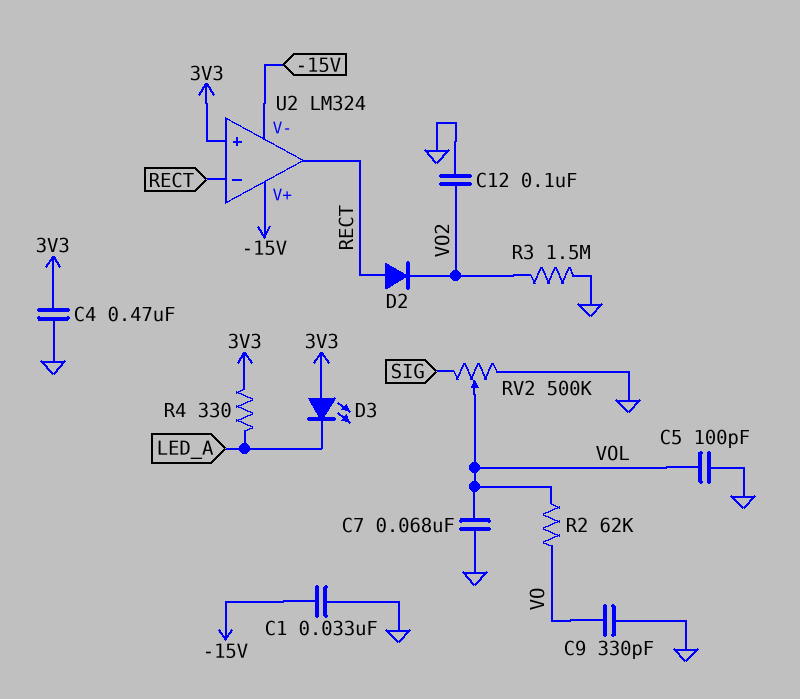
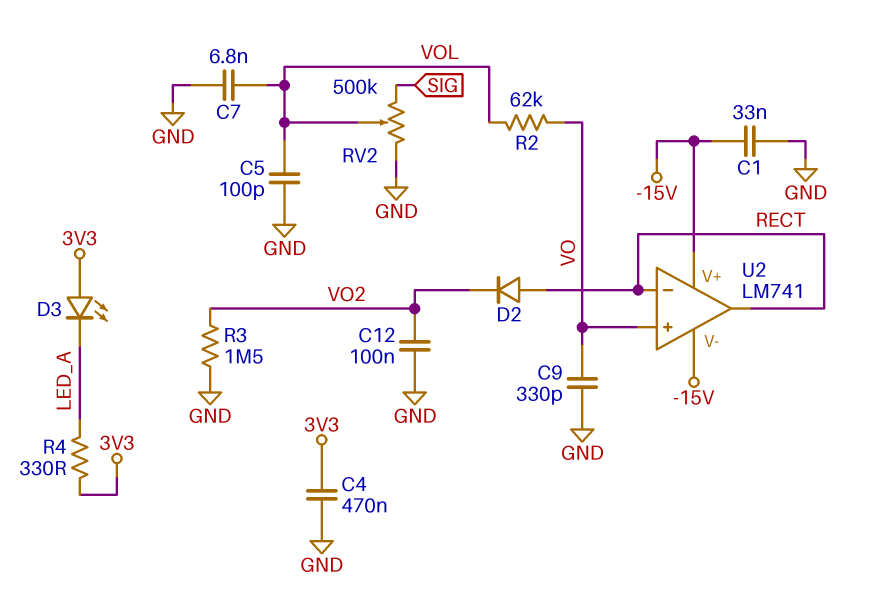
C7: 68nF (GND, VOL) -> 6.8nF (GND, VOL)
U2: LM324 -> LM741
U2 pin in+: 3V3 -> VO

